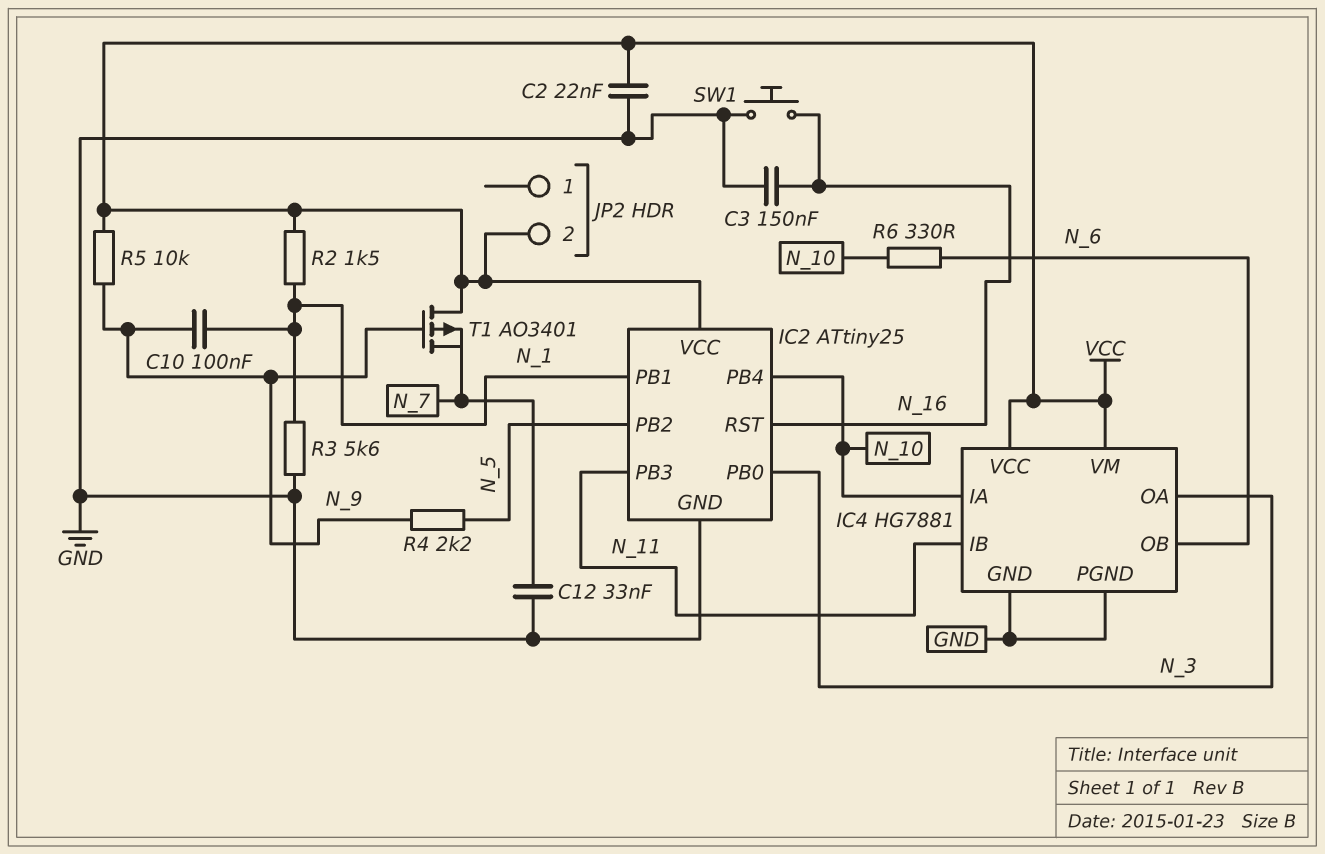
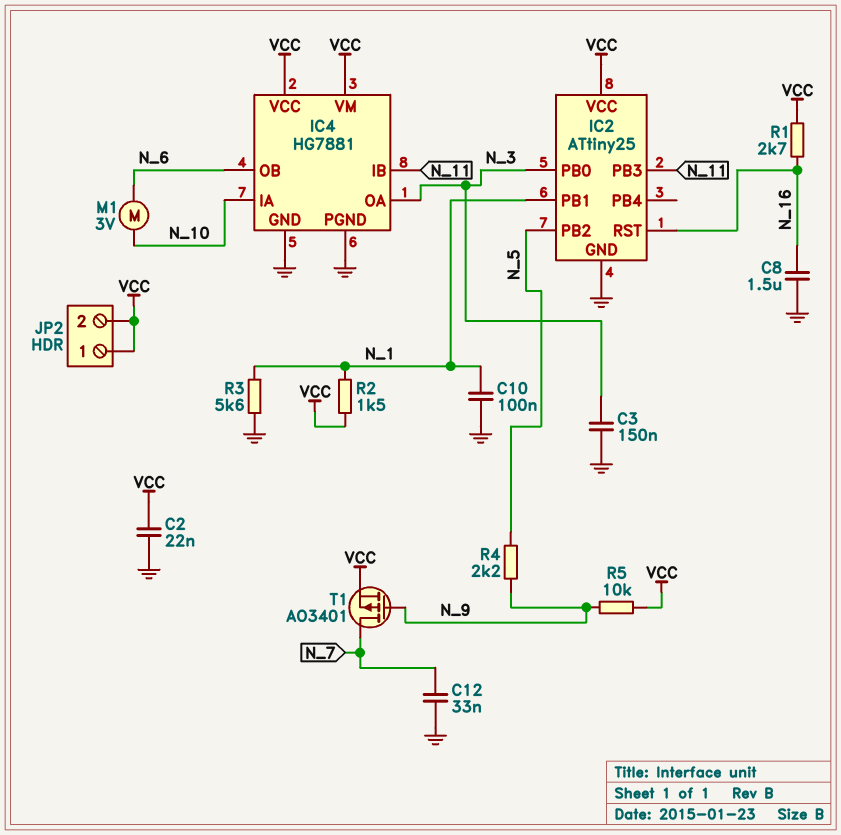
C3: 150nF (GND, N_16) -> 150nF (GND, N_3)
C8: none -> 1.5uF (GND, N_16)
C10: 100nF (N_1, N_9) -> 100nF (GND, N_1)
IC2 pin PB4: N_10 -> none
JP2 pin 1: none -> VCC
M1: none -> motor 3V (N_6, N_10)
R1: none -> 2.7k (N_16, VCC)
R6: 330 (N_6, N_10) -> none
SW1: button (GND, N_16) -> none
T1: PMOS AO3401 (G N_9, D VCC, S N_7) -> PMOS AO3401 (G N_9, D N_7, S VCC)

